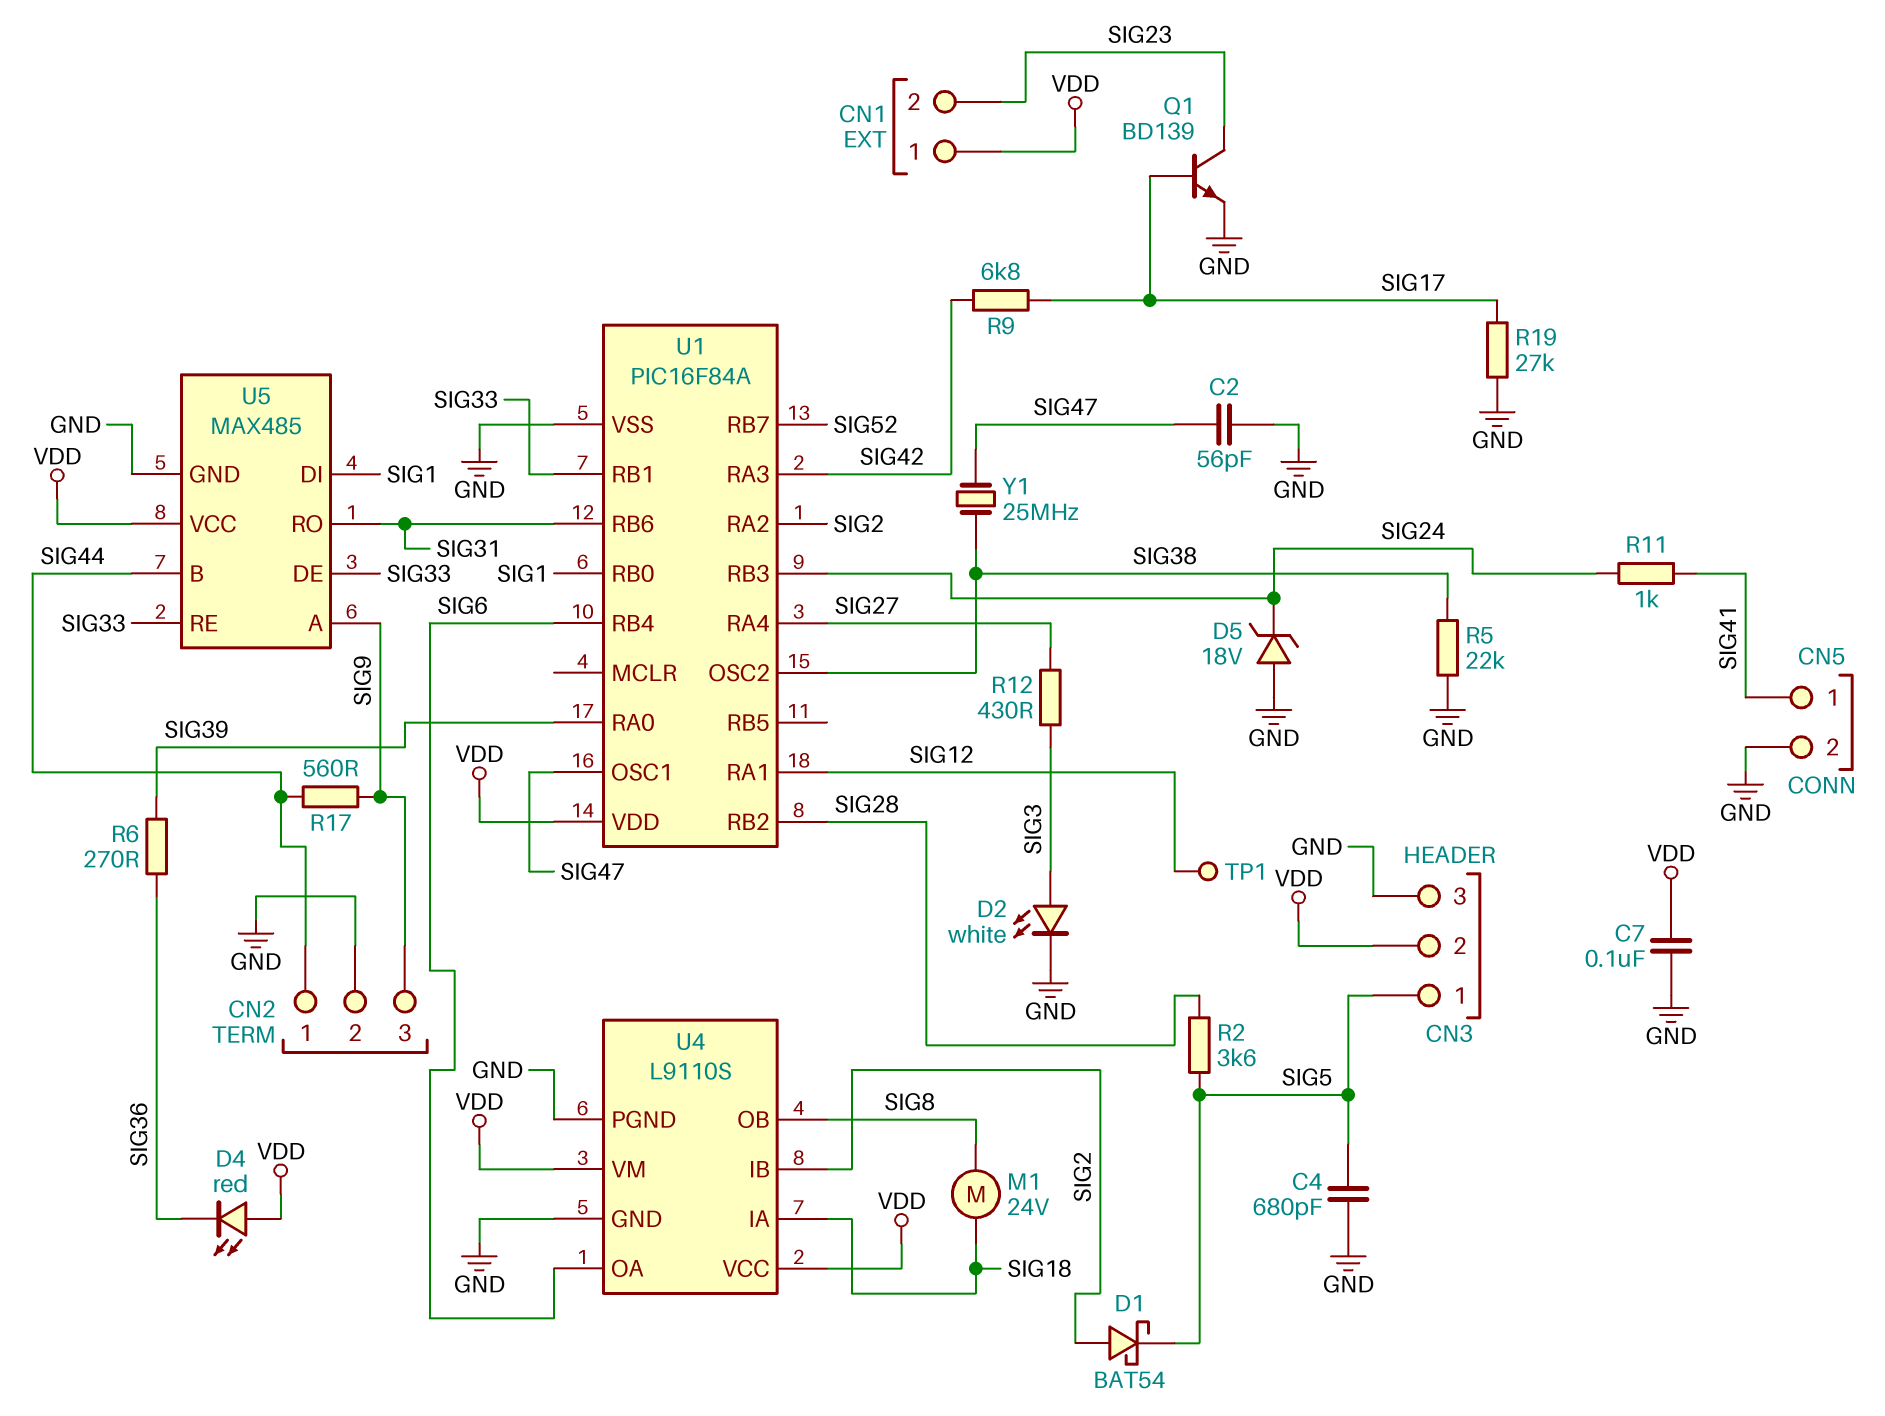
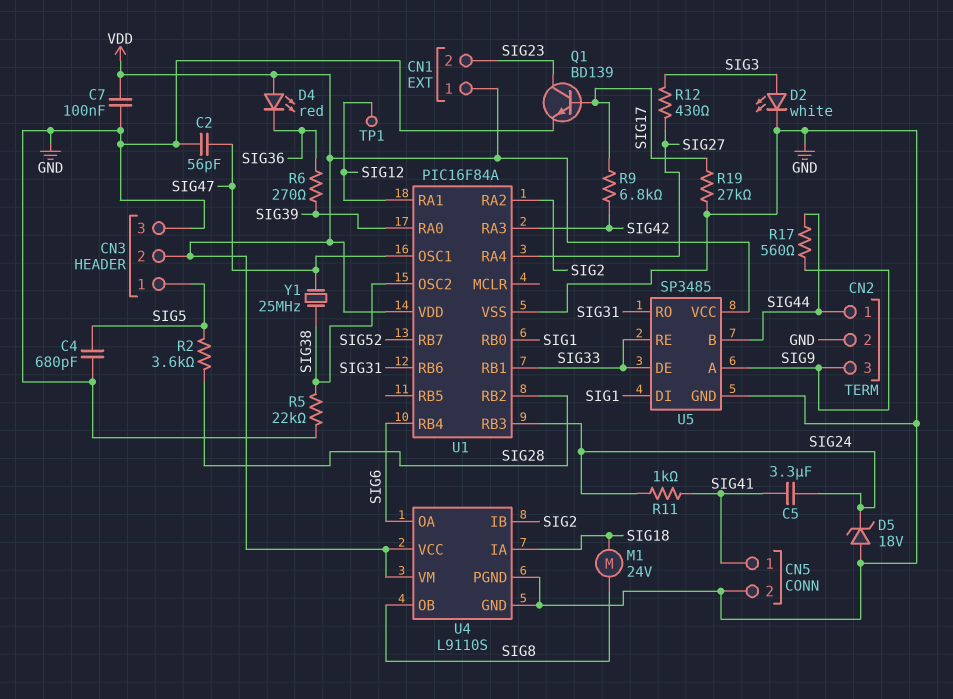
C5: none -> 3.3uF (SIG24, SIG41)
D1: schottky BAT54 (A SIG2, K SIG5) -> none
U5: MAX485 -> SP3485

